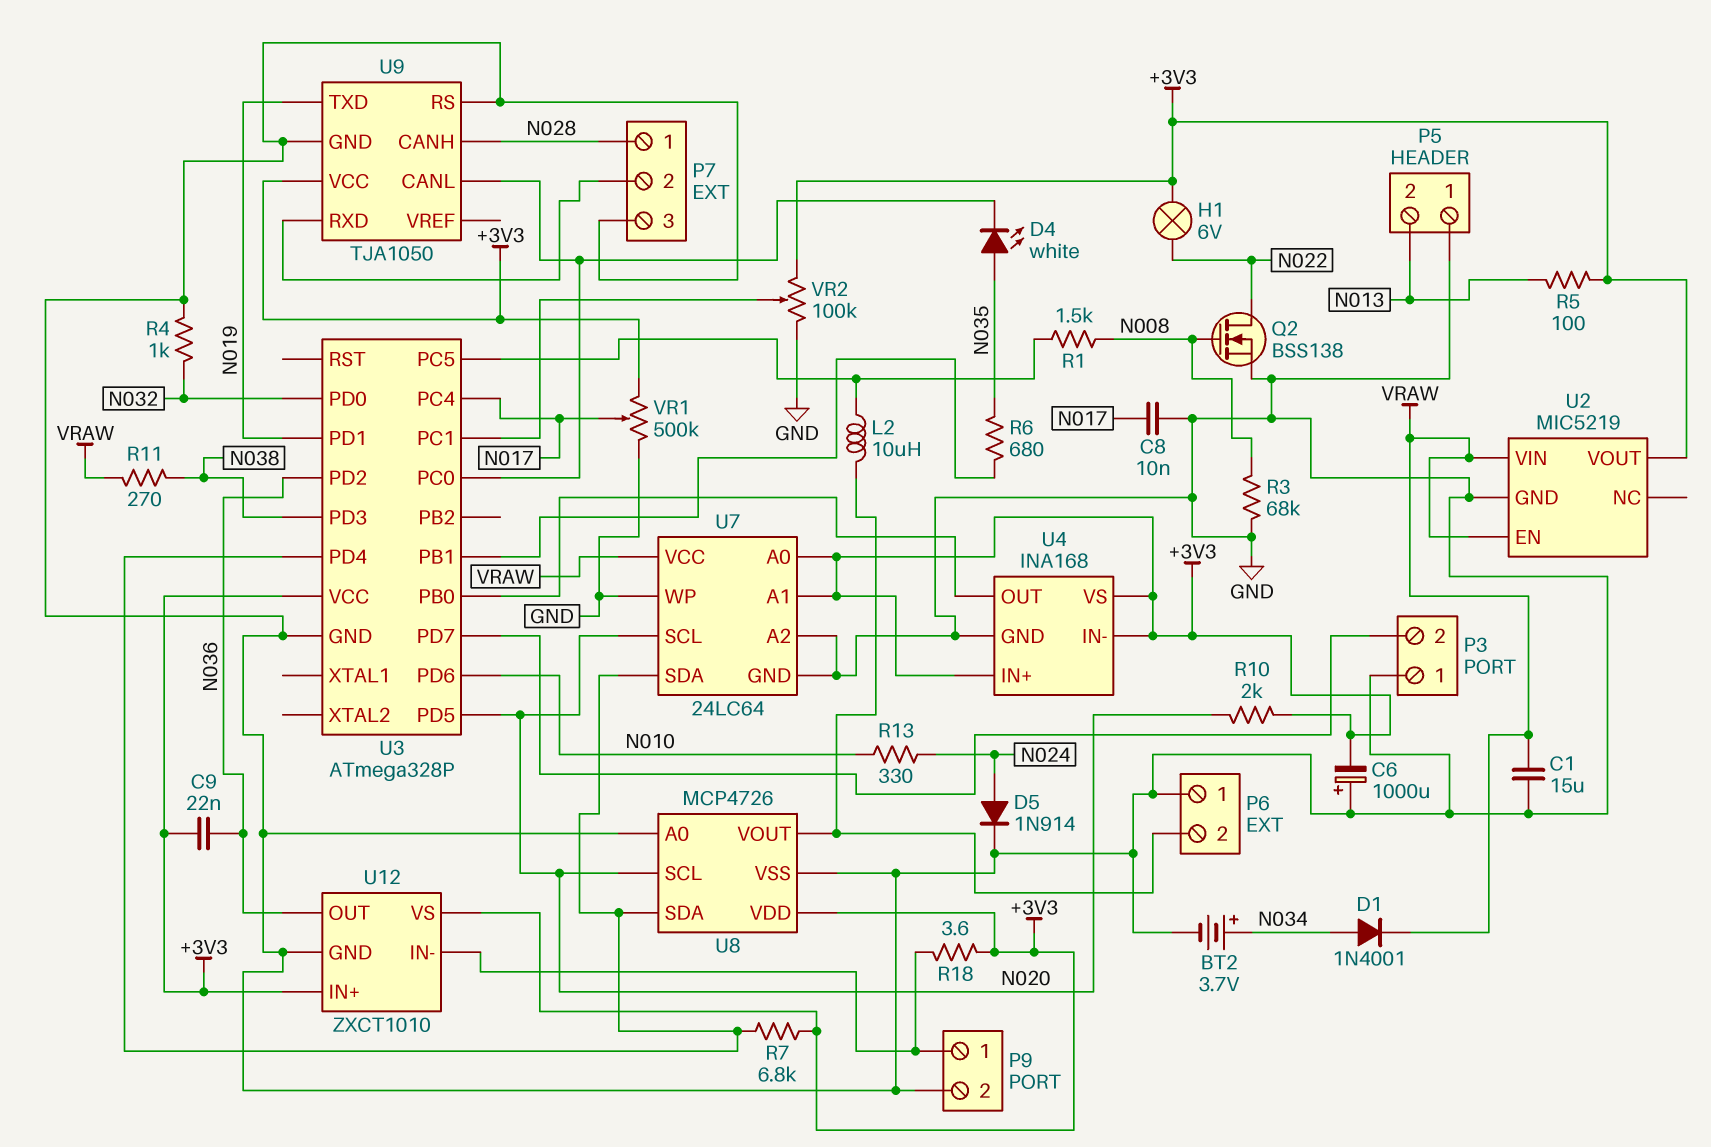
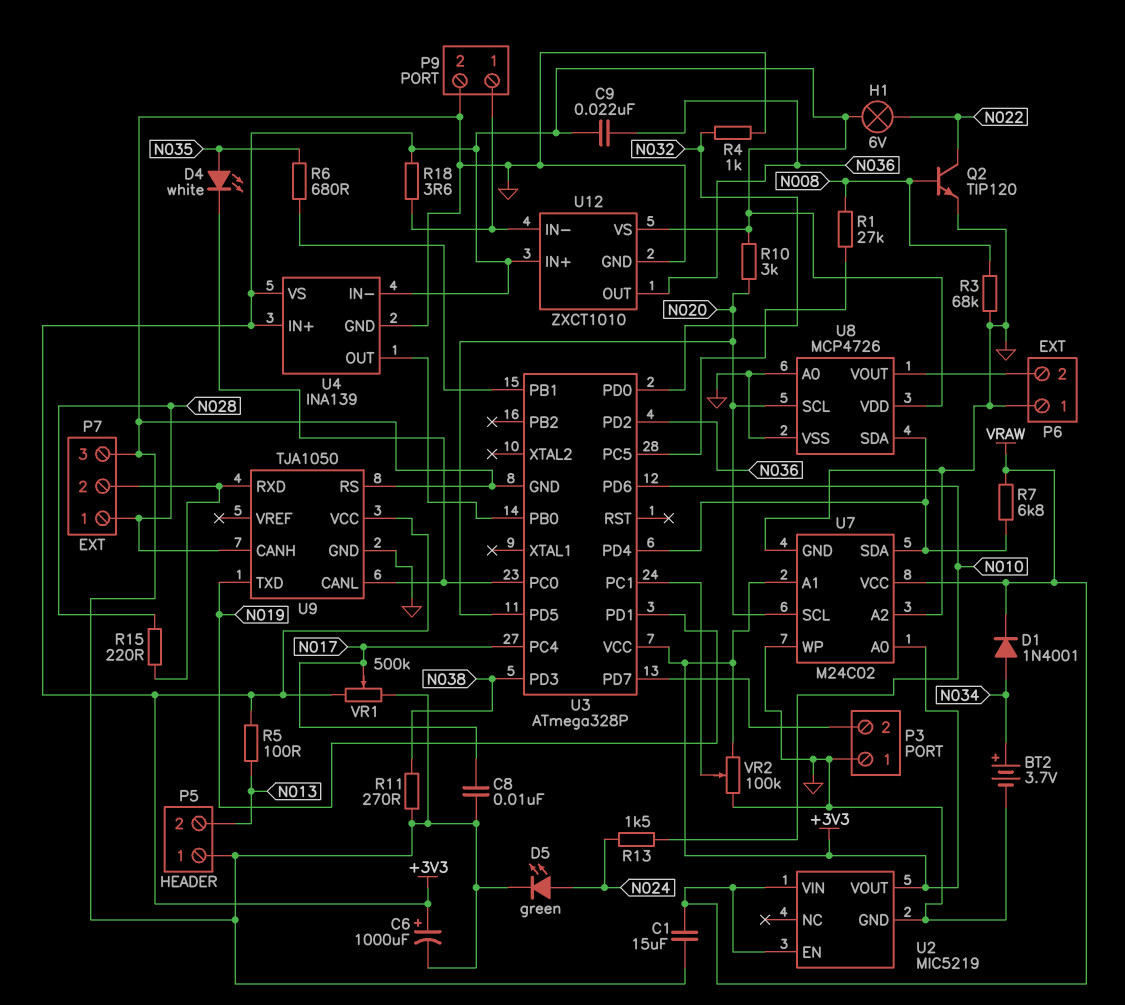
C6: 1000uF (plus GND, minus +3V3) -> 1000uF (plus +3V3, minus GND)
D5: diode 1N914 (A N024, K GND) -> LED green (A N024, K GND)
L2: 10uH (P6/2, U3/PC5) -> none
Q2: NMOS BSS138 (G N008, D N022, S GND) -> NPN TIP120 (B N008, C N022, E GND)
R1: 1.5k (N008, U3/PC5) -> 27k (N008, U3/PC5)
R7: 6.8k (+3V3, U3/PD4) -> 6.8k (U3/PD4, VRAW)
R10: 2k (+3V3, N020) -> 3k (+3V3, N020)
R11: 270 (N038, VRAW) -> 270 (GND, N038)
R13: 330 (N010, N024) -> 1.5k (N010, N024)
R15: none -> 220 (N028, P7/2)
U4: INA168 -> INA139
U7: 24LC64 -> M24C02

